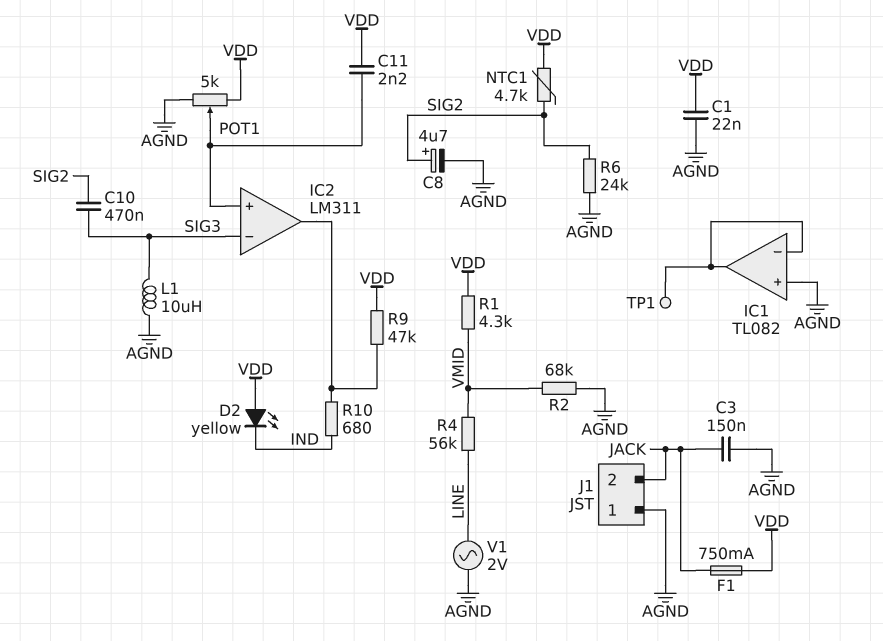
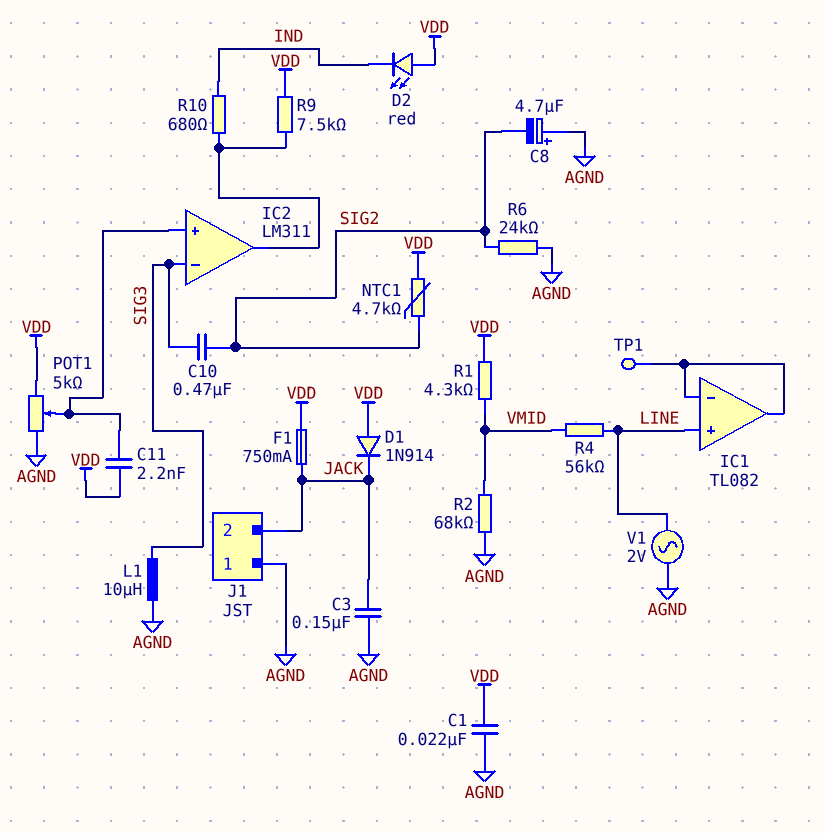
C8: 4.7uF (plus SIG2, minus AGND) -> 4.7uF (plus AGND, minus SIG2)
D1: none -> diode 1N914 (A VDD, K JACK)
D2: LED yellow (A VDD, K IND) -> LED red (A VDD, K IND)
IC1 pin in+: AGND -> LINE
R9: 47k (IC2/out, VDD) -> 7.5k (IC2/out, VDD)

